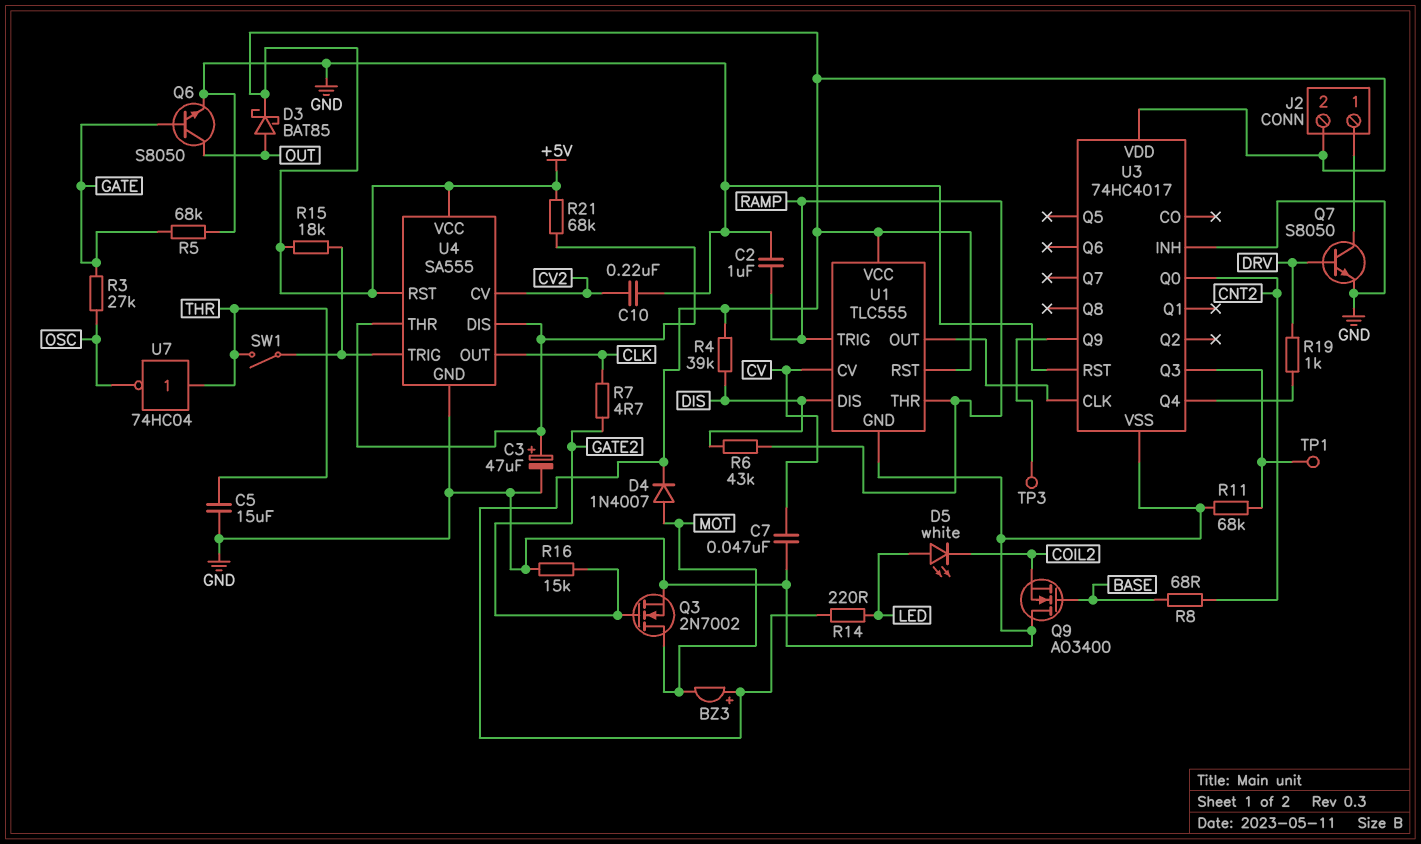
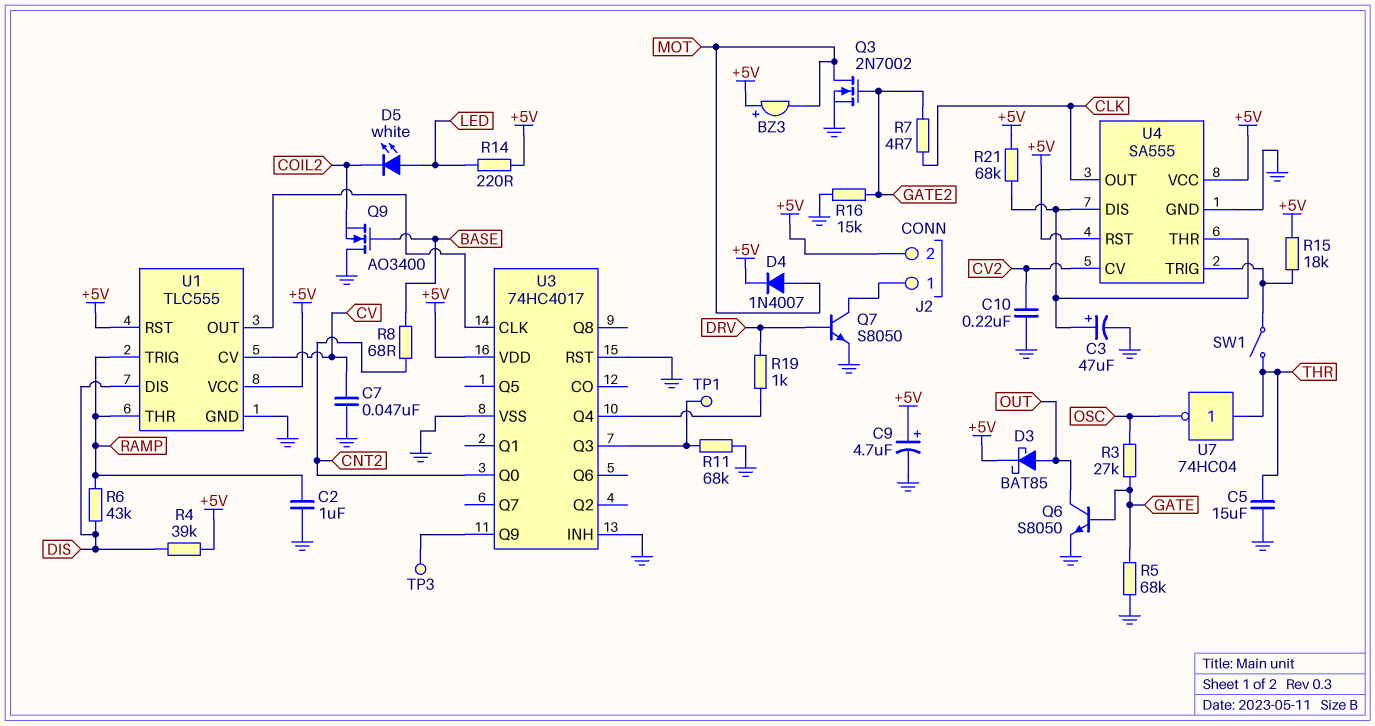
C9: none -> 4.7uF (plus +5V, minus GND)

